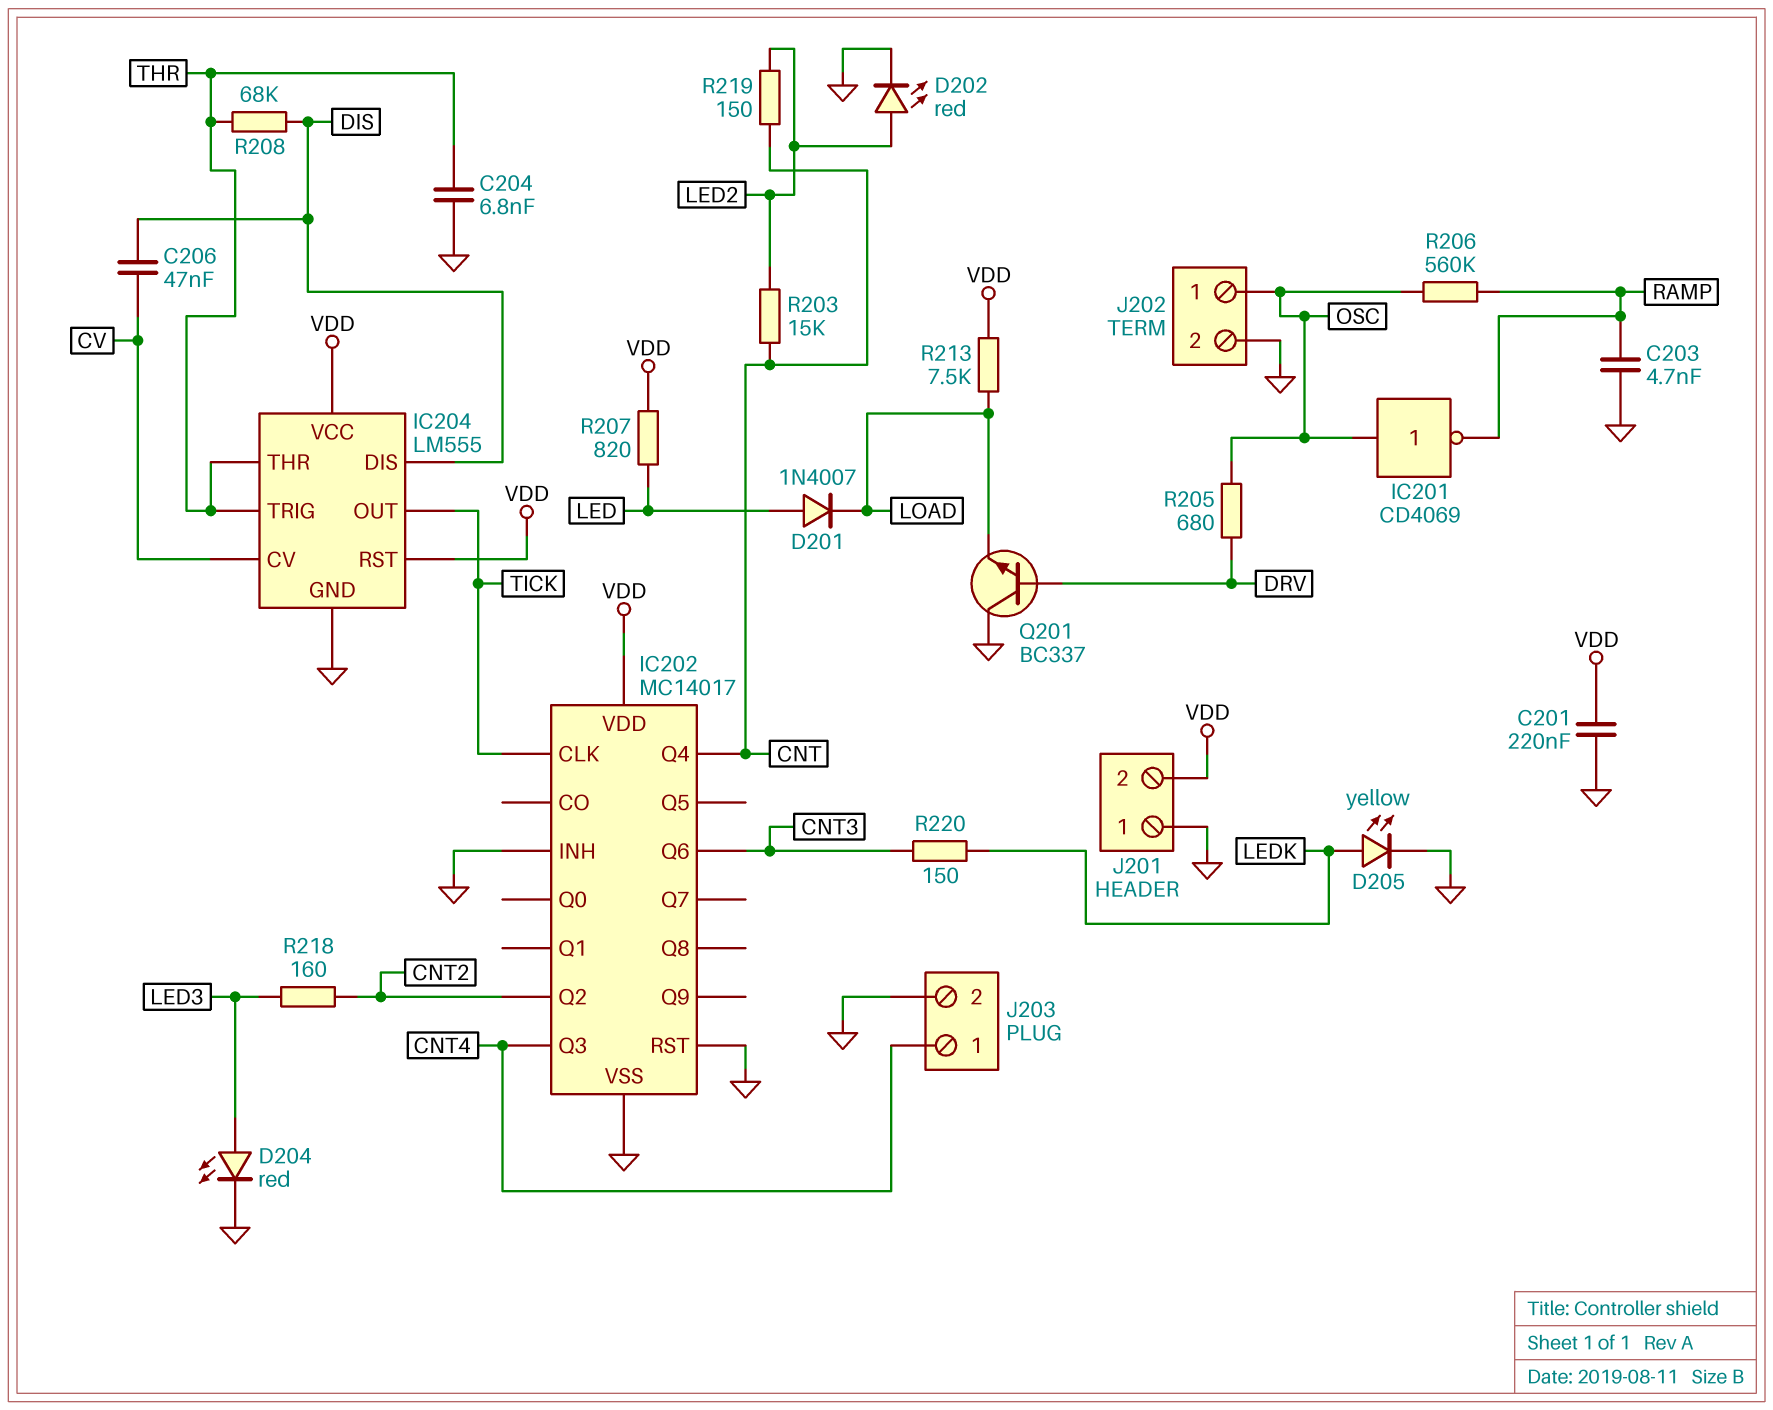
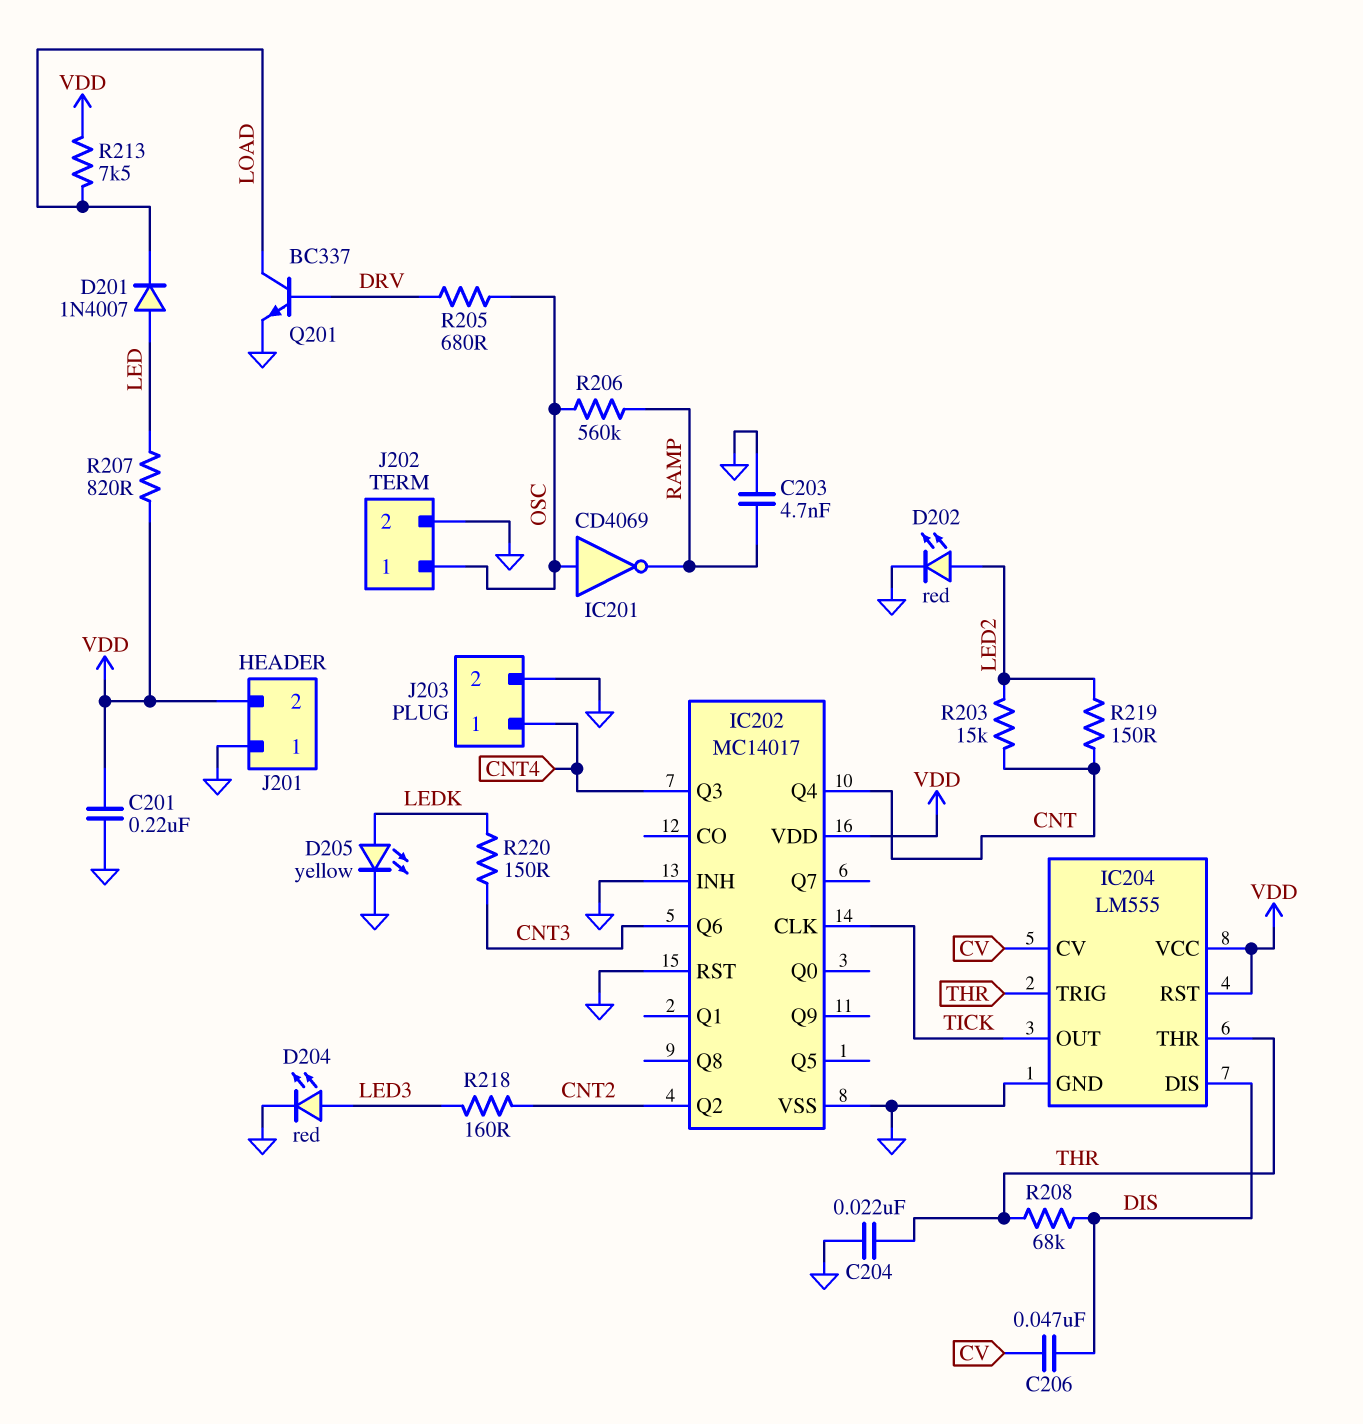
C204: 6.8nF (GND, THR) -> 22nF (GND, THR)
Q201: NPN BC337 (B DRV, C GND, E LOAD) -> NPN BC337 (B DRV, C LOAD, E GND)

